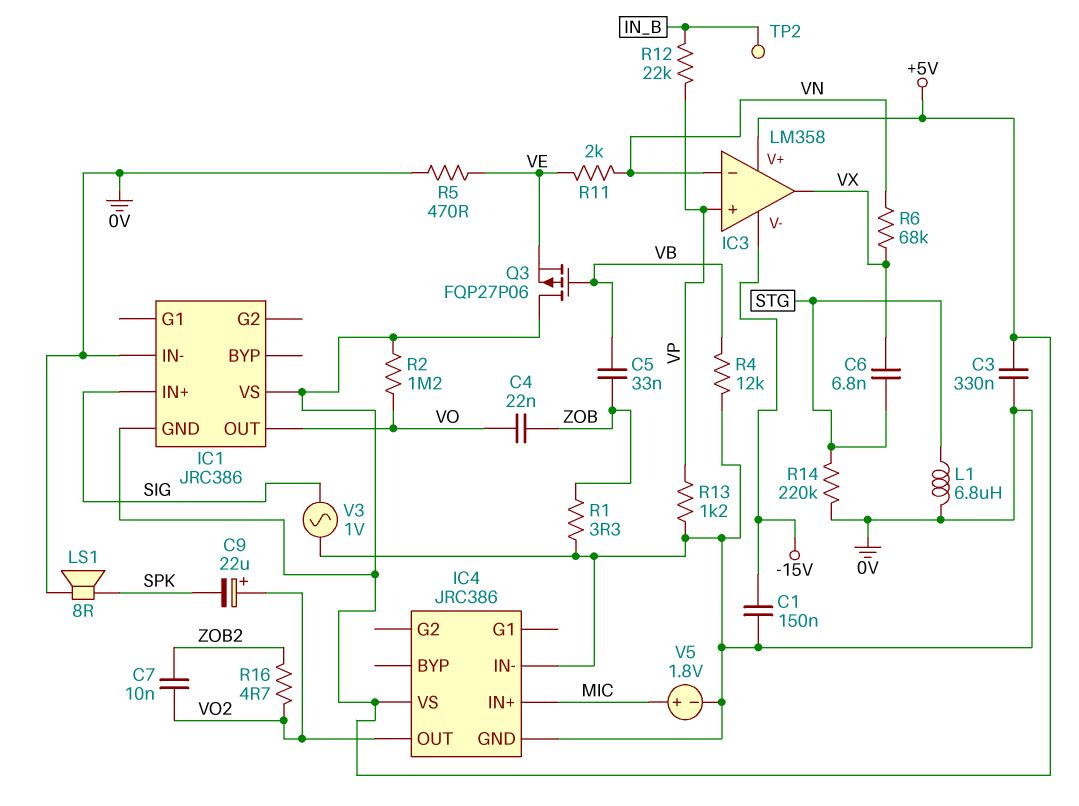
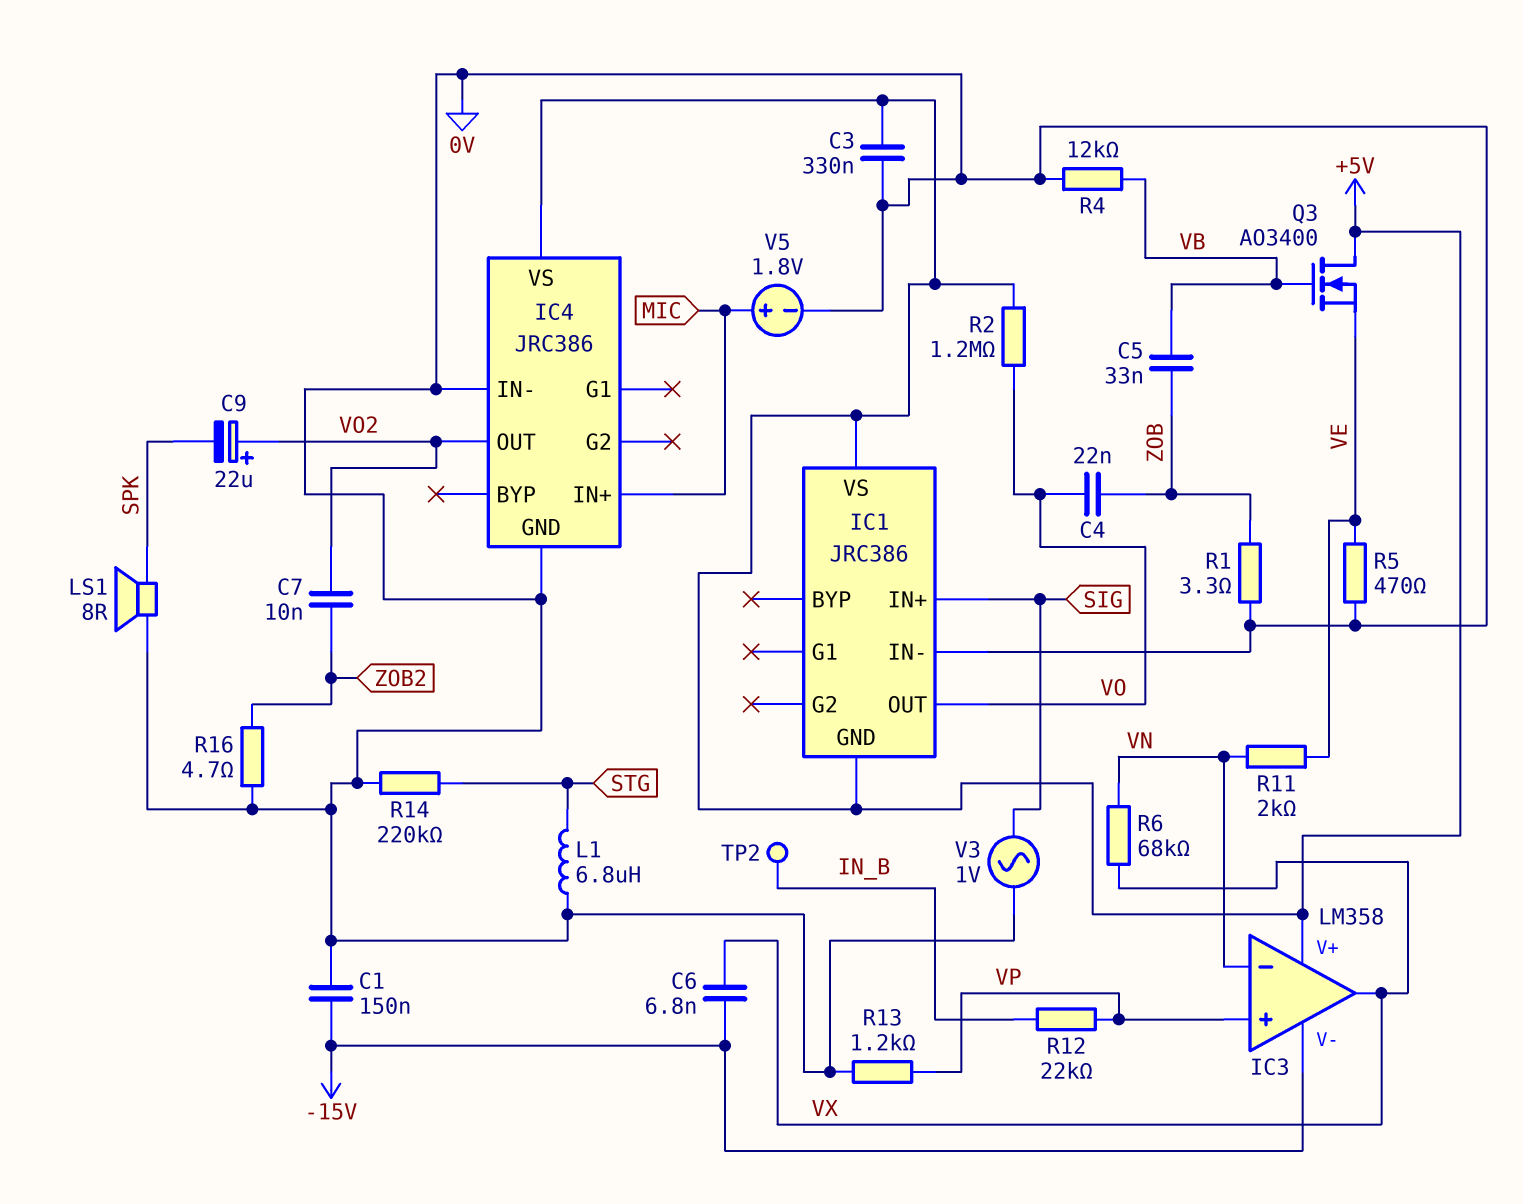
C6: 6.8nF (STG, VX) -> 6.8nF (-15V, VX)
Q3: PMOS FQP27P06 (G VB, D +5V, S VE) -> NMOS AO3400 (G VB, D +5V, S VE)
R16: 4.7 (VO2, ZOB2) -> 4.7 (0V, ZOB2)

